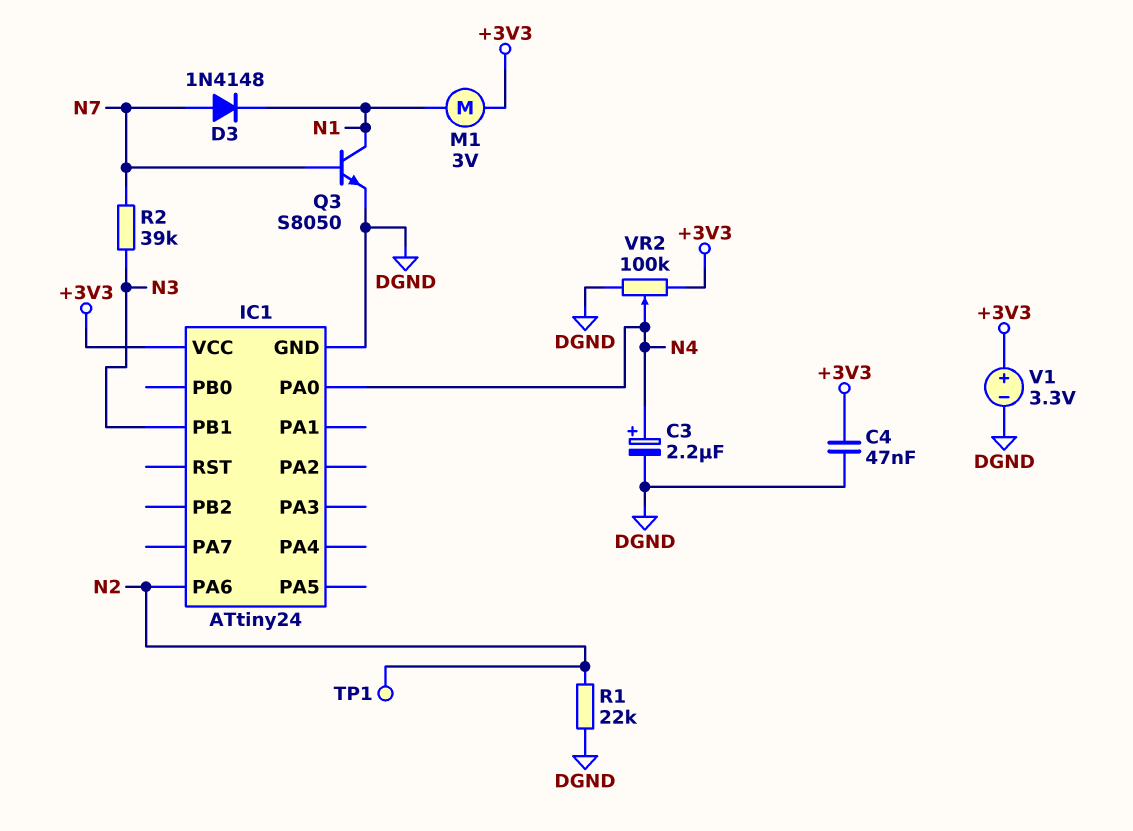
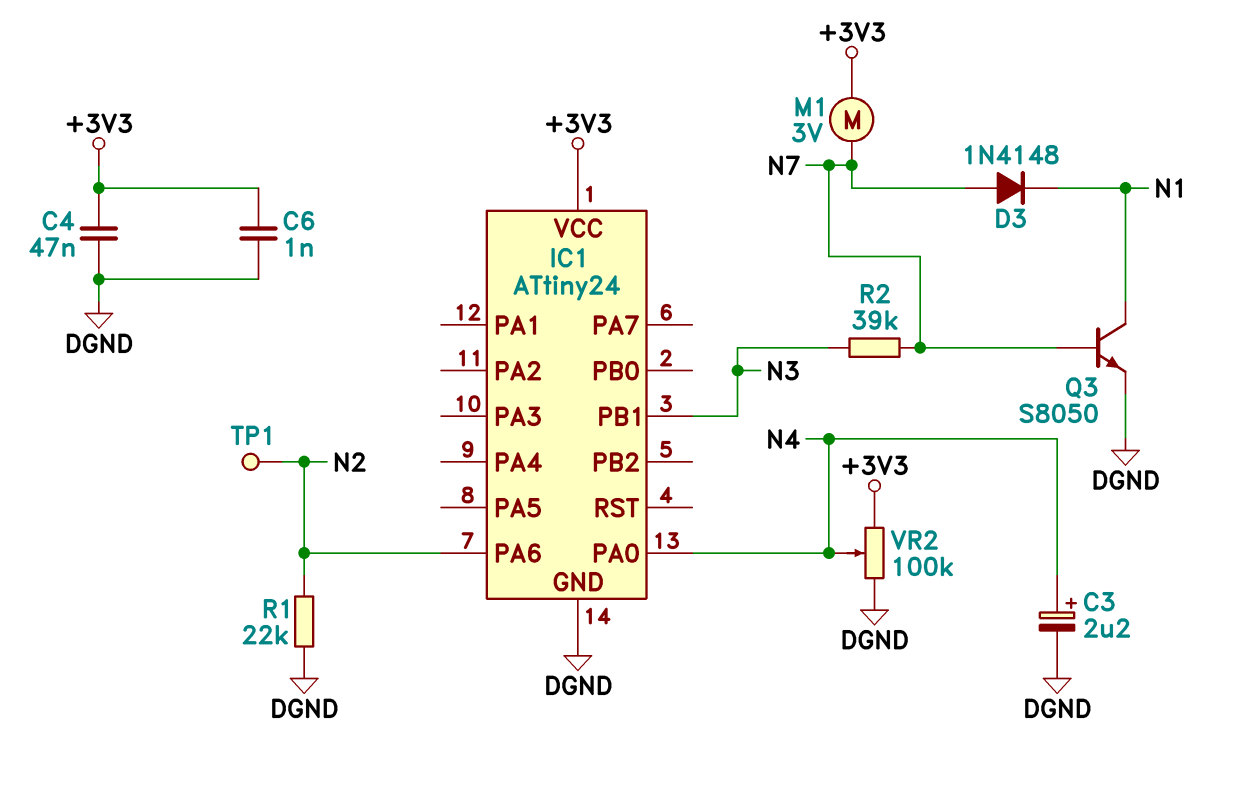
C6: none -> 1nF (+3V3, DGND)
M1: motor 3V (+3V3, N1) -> motor 3V (+3V3, N7)
V1: 3.3V (plus +3V3, minus DGND) -> none

